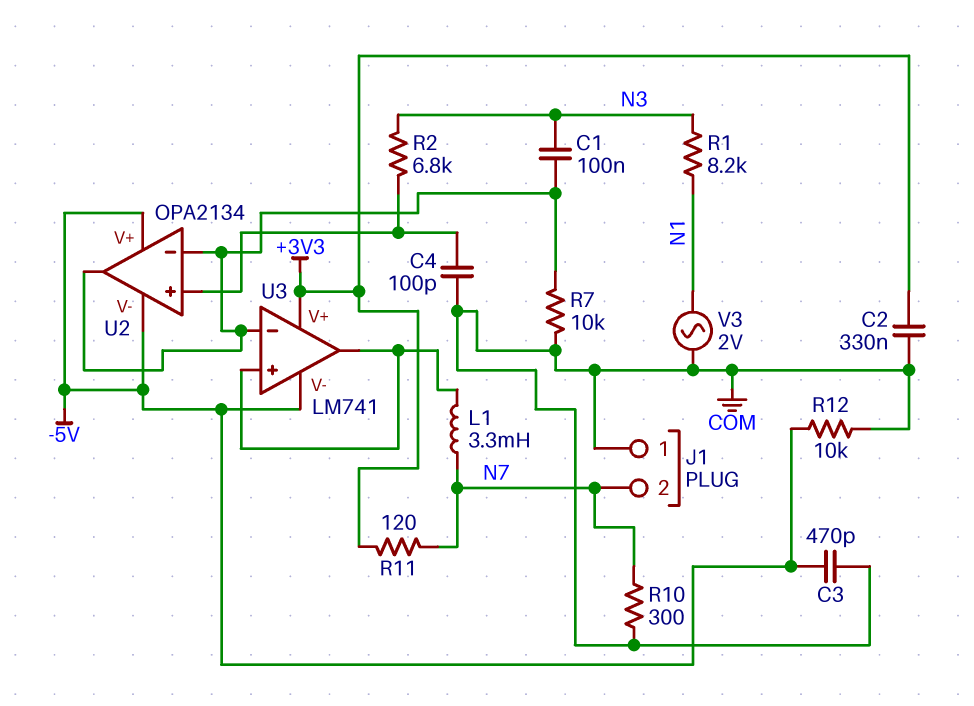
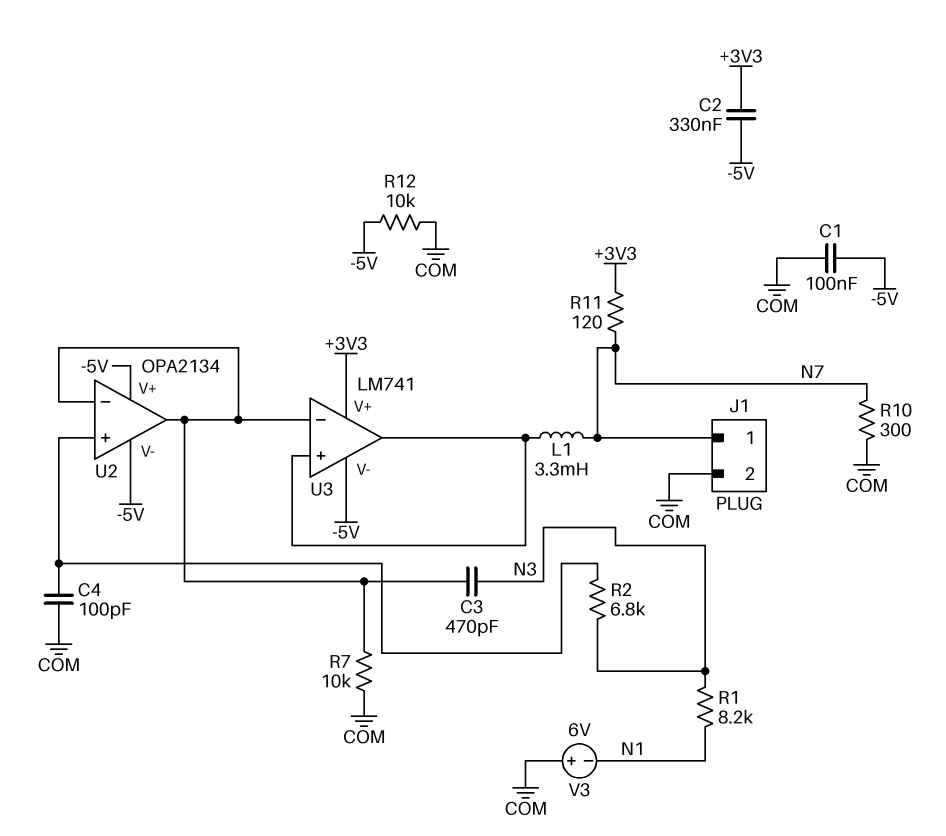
C1: 100nF (N3, U2/in-) -> 100nF (-5V, COM)
C2: 330nF (+3V3, COM) -> 330nF (+3V3, -5V)
C3: 470pF (-5V, COM) -> 470pF (N3, U2/in-)
J1 pin 1: COM -> N7
J1 pin 2: N7 -> COM
V3: AC 2V (COM, N1) -> 6V (plus COM, minus N1)

